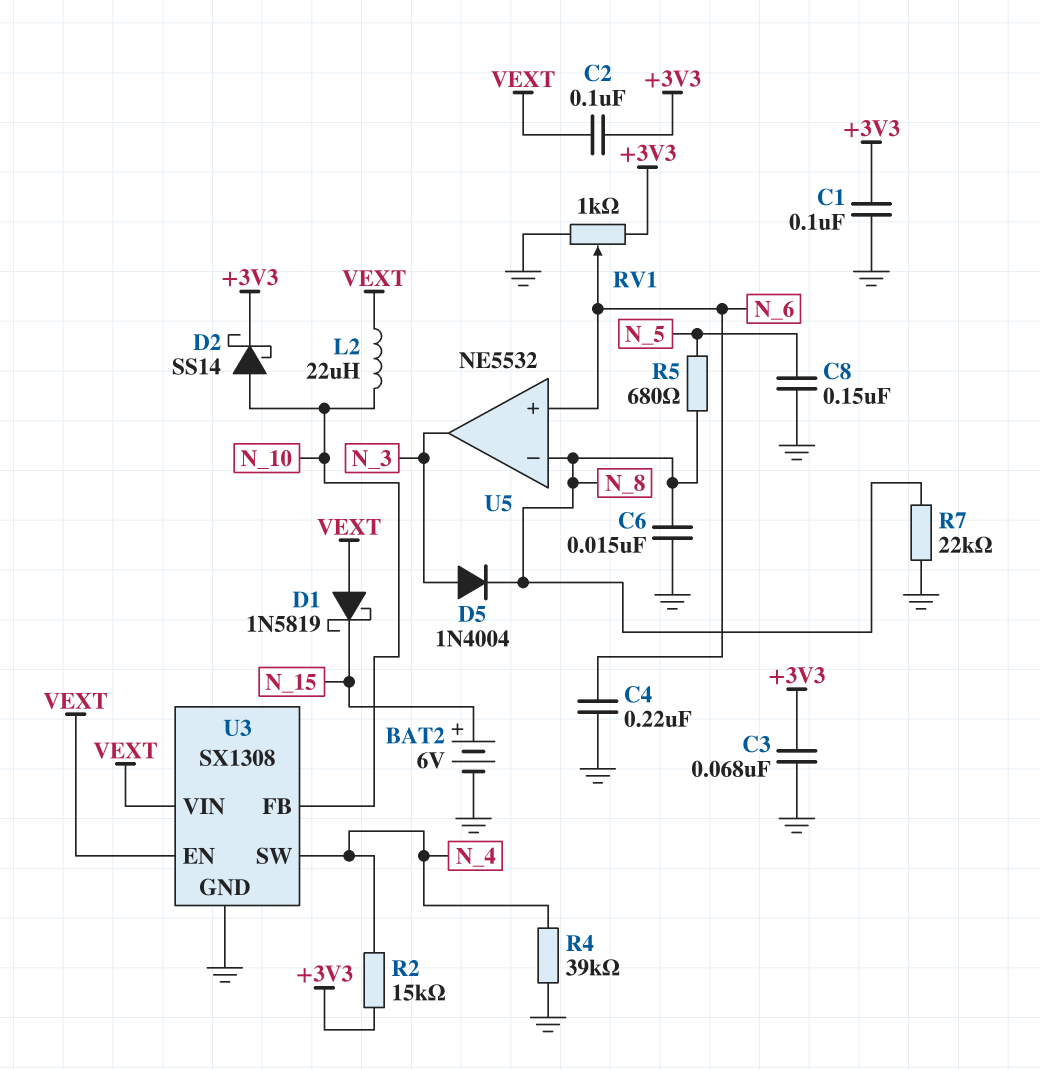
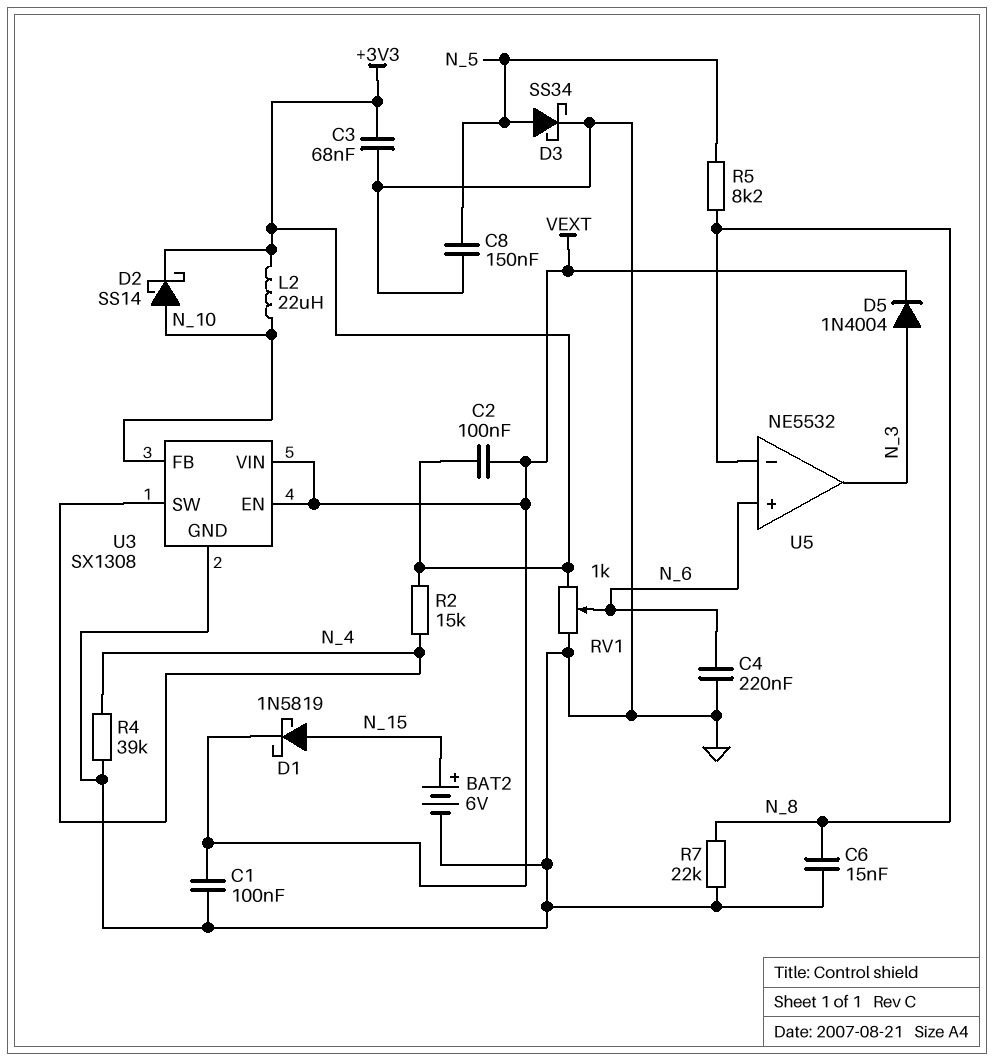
C1: 100nF (+3V3, GND) -> 100nF (GND, VEXT)
D1: schottky 1N5819 (A VEXT, K N_15) -> schottky 1N5819 (A N_15, K VEXT)
D3: none -> schottky SS34 (A N_5, K GND)
D5: diode 1N4004 (A N_3, K N_8) -> diode 1N4004 (A N_3, K VEXT)
L2: 22uH (N_10, VEXT) -> 22uH (+3V3, N_10)
R5: 680 (N_5, N_8) -> 8.2k (N_5, N_8)

